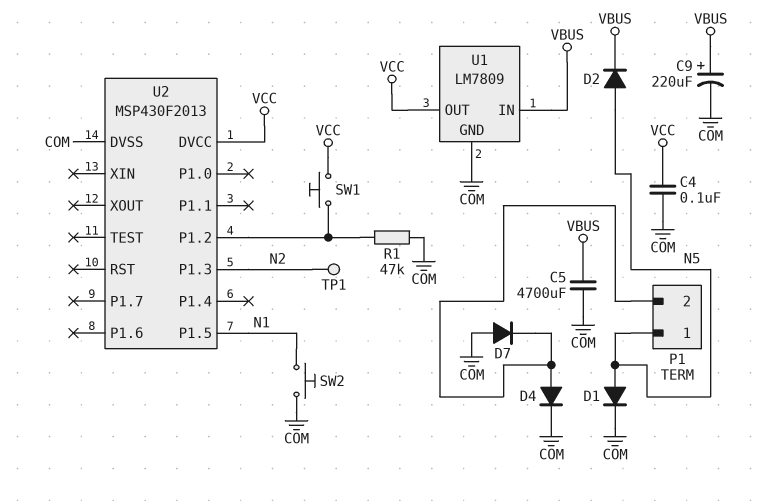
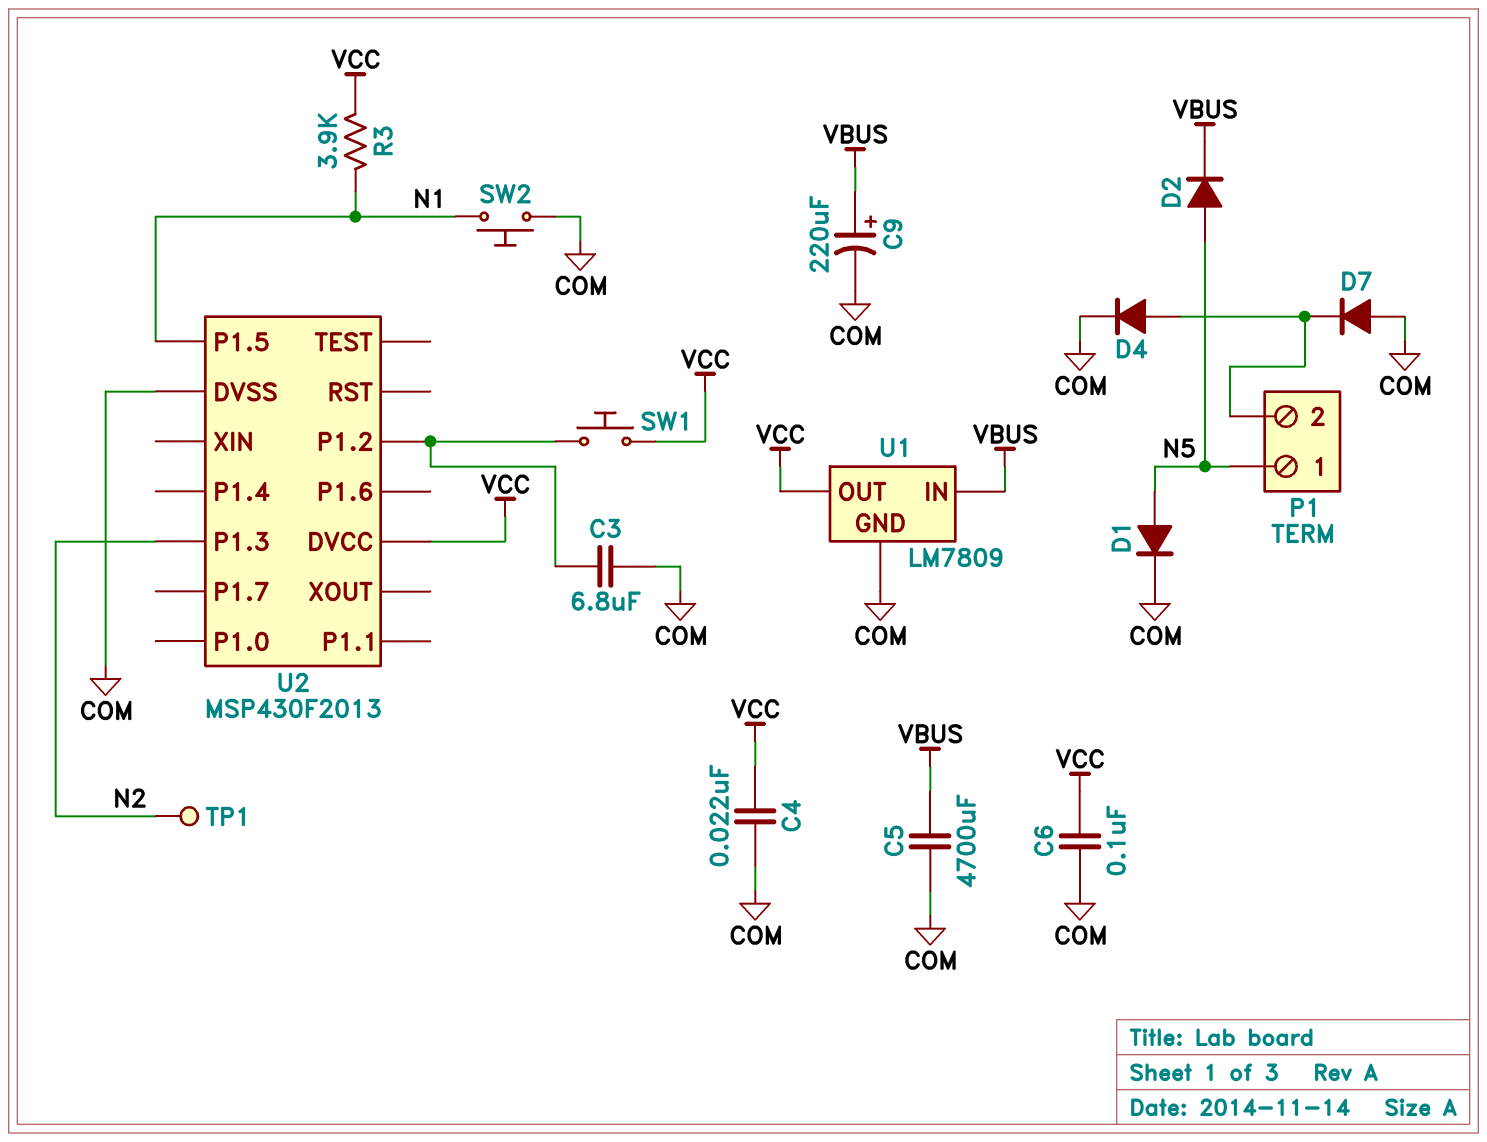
C3: none -> 6.8uF (COM, U2/P1.2)
C4: 100nF (COM, VCC) -> 22nF (COM, VCC)
C6: none -> 100nF (COM, VCC)
R1: 47k (COM, U2/P1.2) -> none
R3: none -> 3.9k (N1, VCC)

